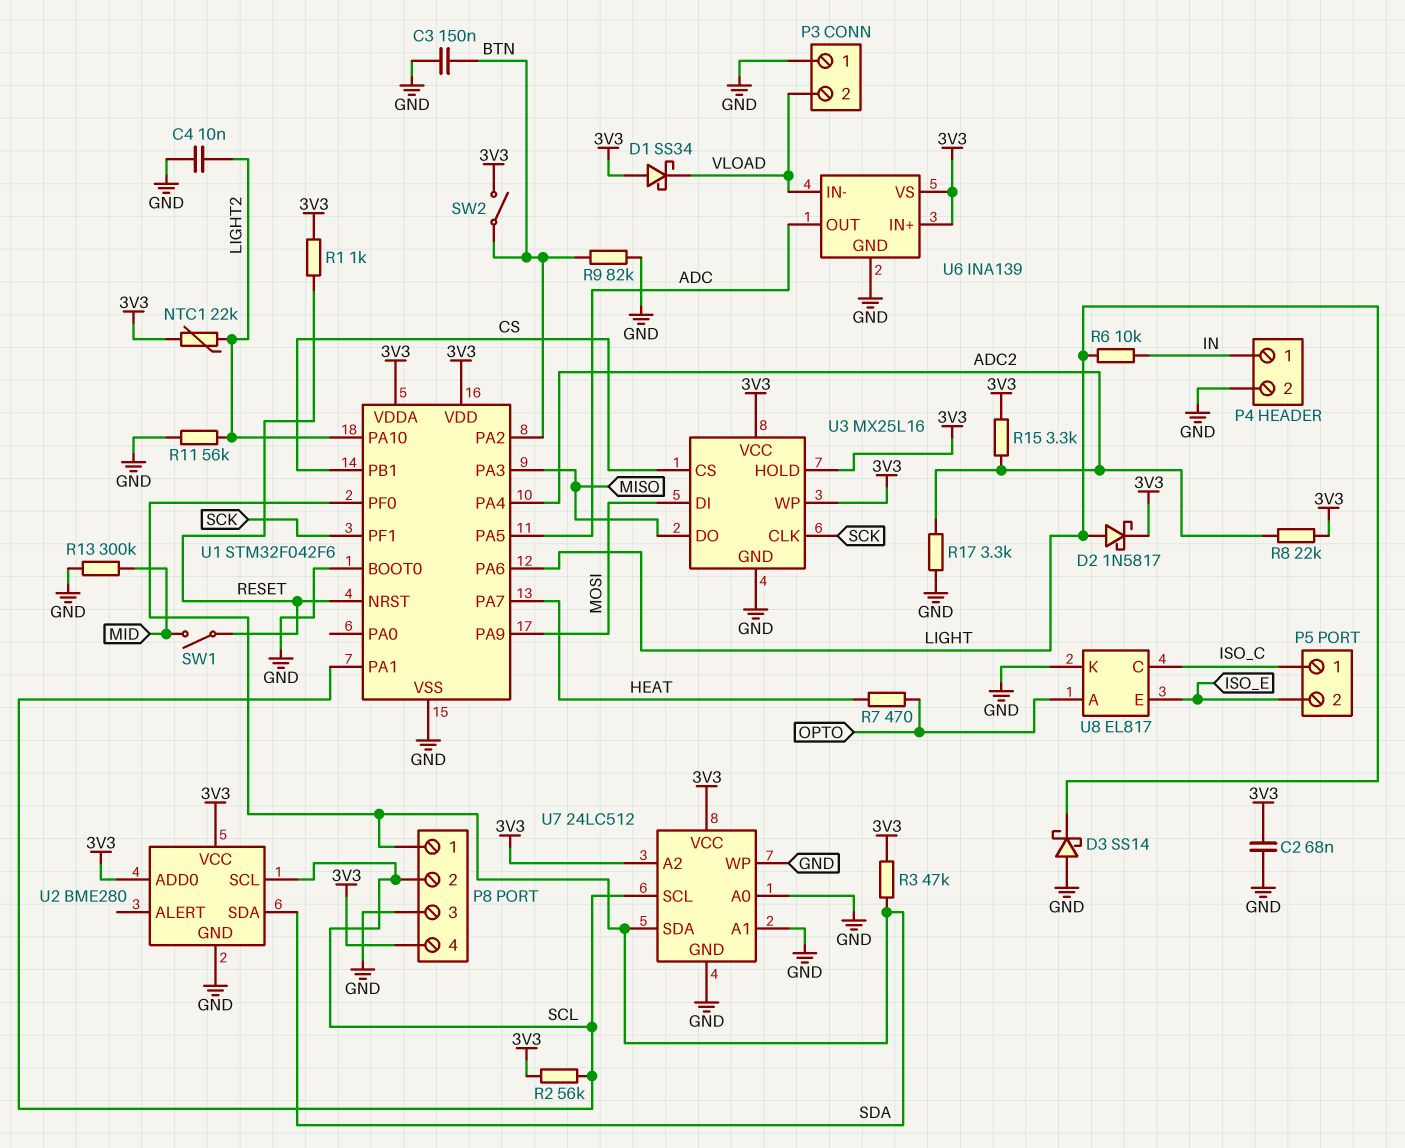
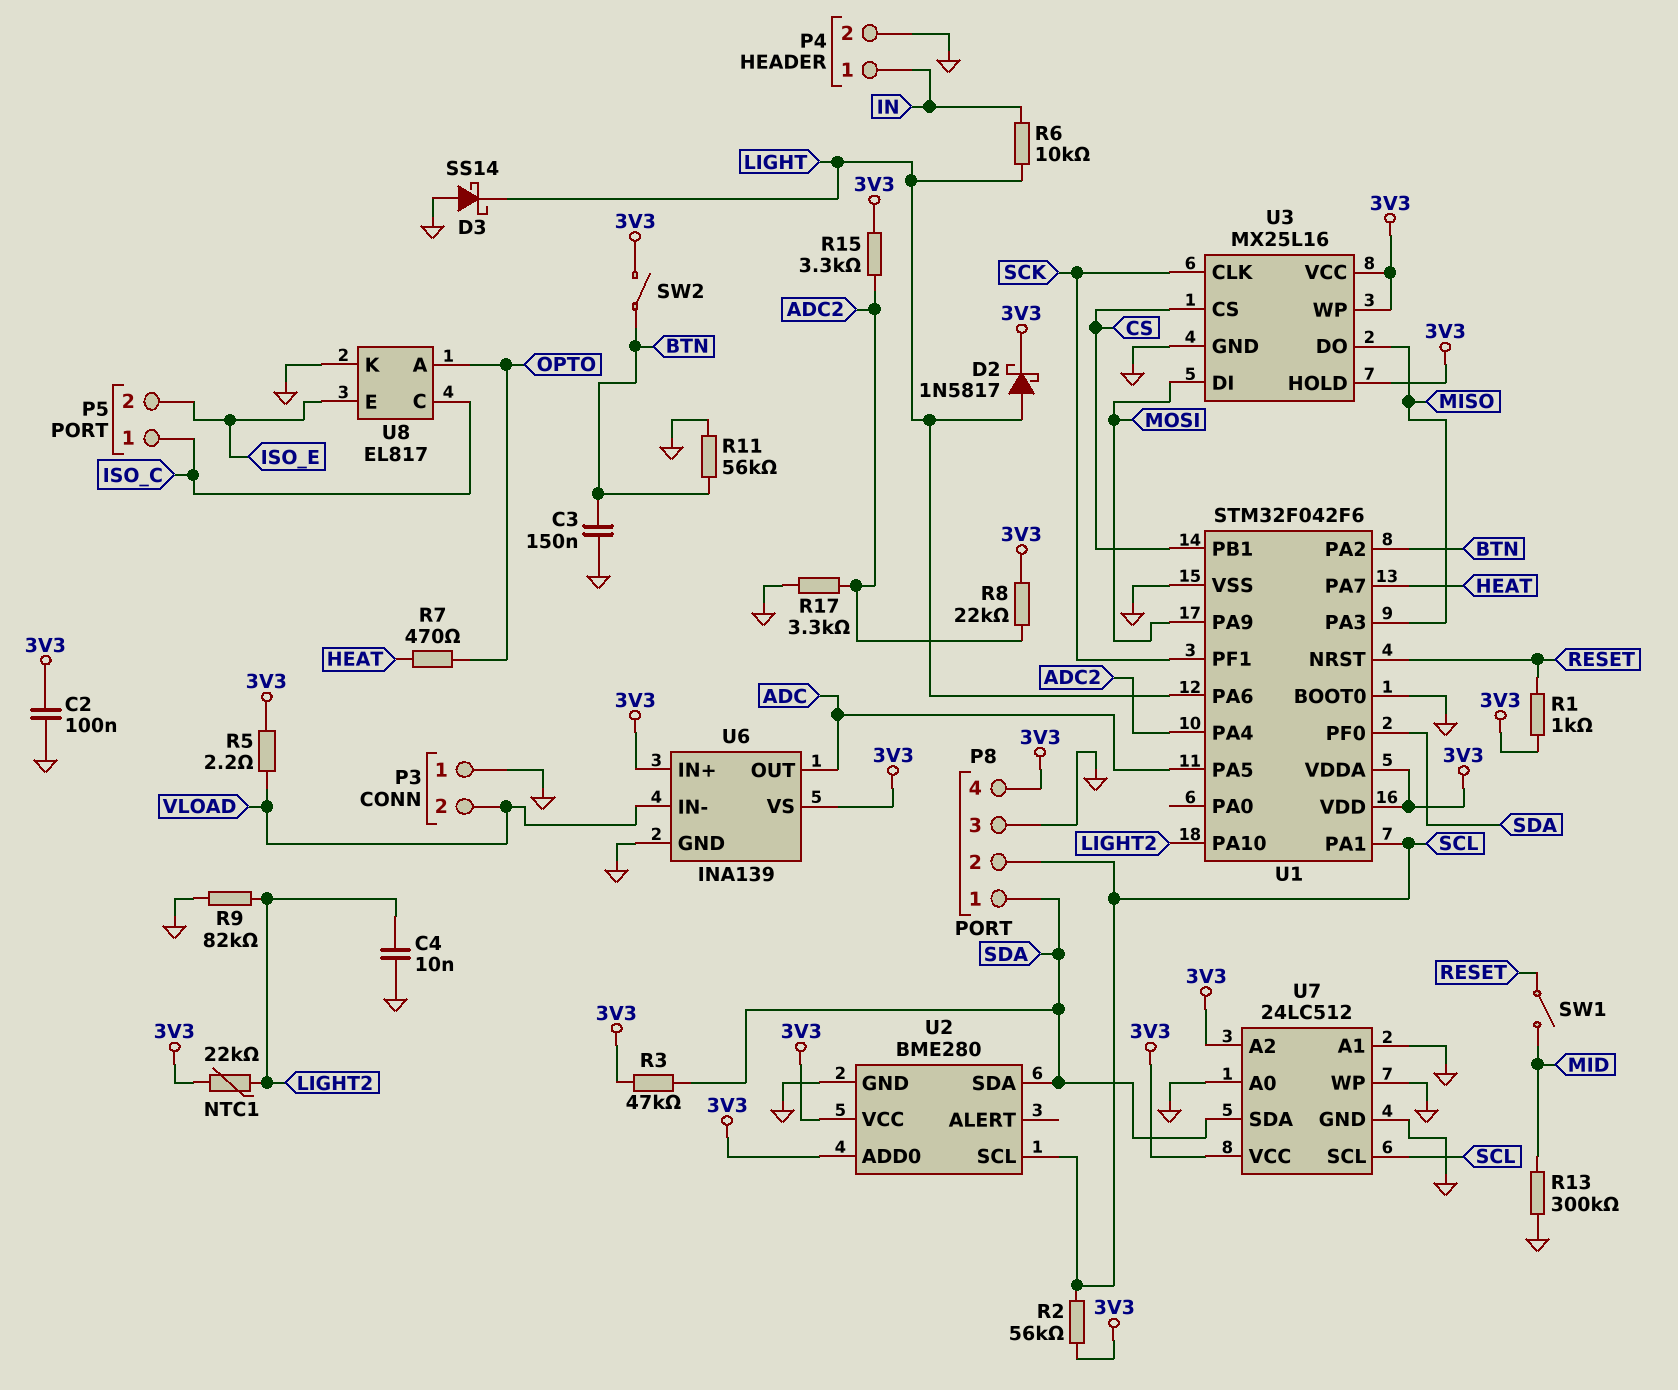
C2: 68nF (3V3, GND) -> 100nF (3V3, GND)
D1: schottky SS34 (A 3V3, K VLOAD) -> none
R5: none -> 2.2 (3V3, VLOAD)
R9: 82k (BTN, GND) -> 82k (GND, LIGHT2)
R11: 56k (GND, LIGHT2) -> 56k (BTN, GND)

